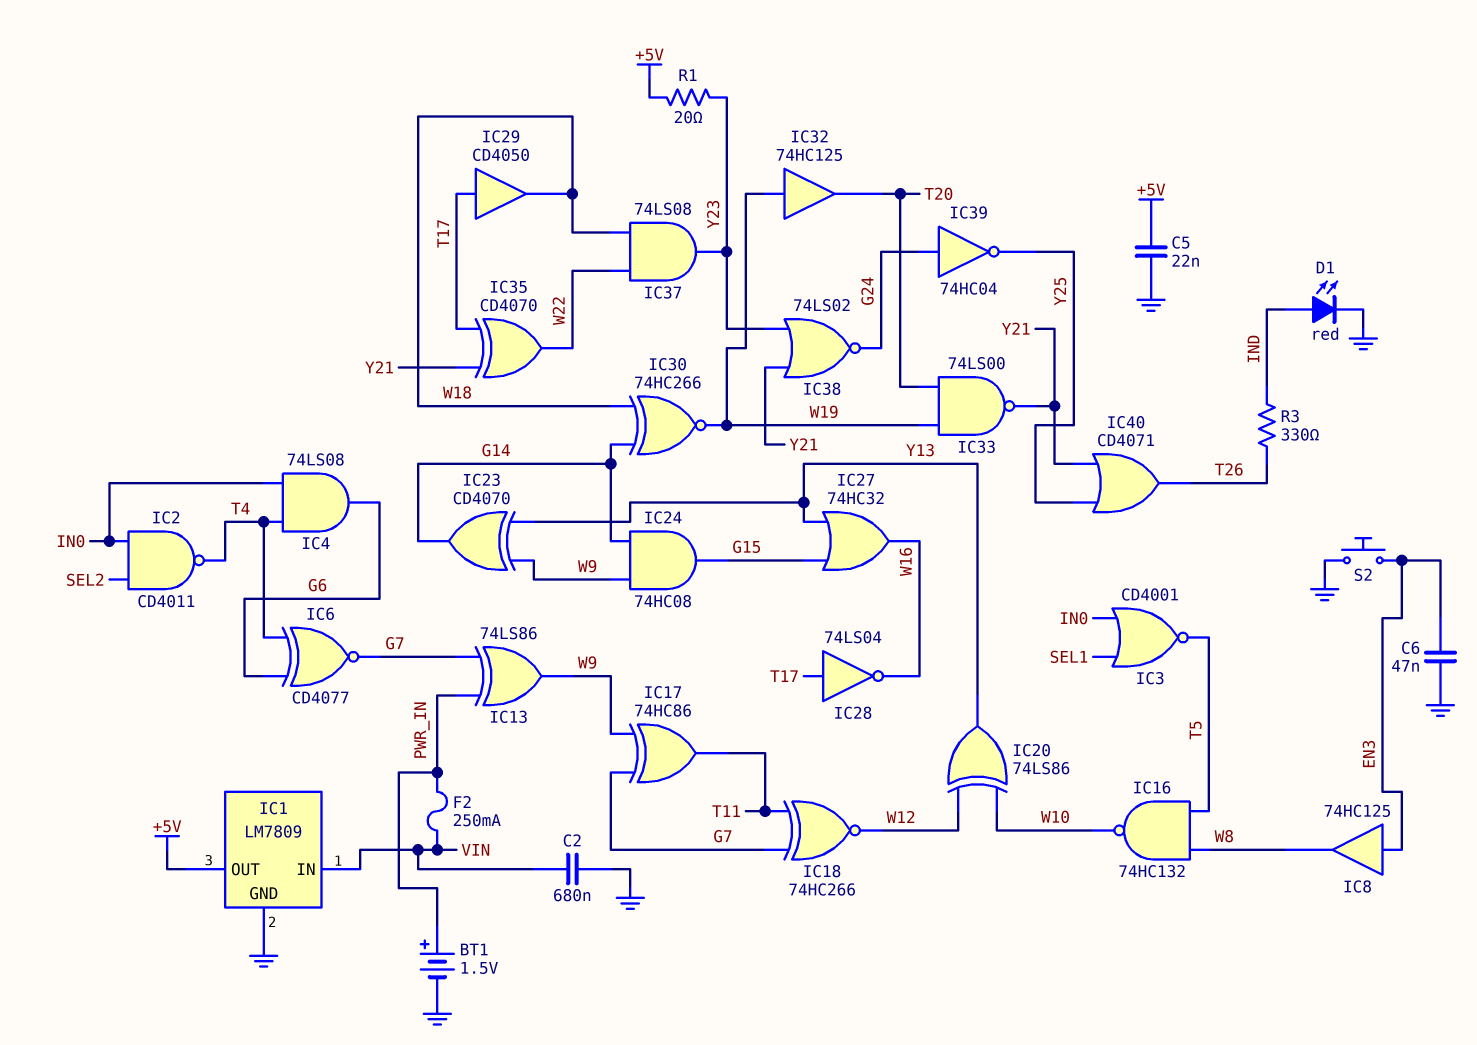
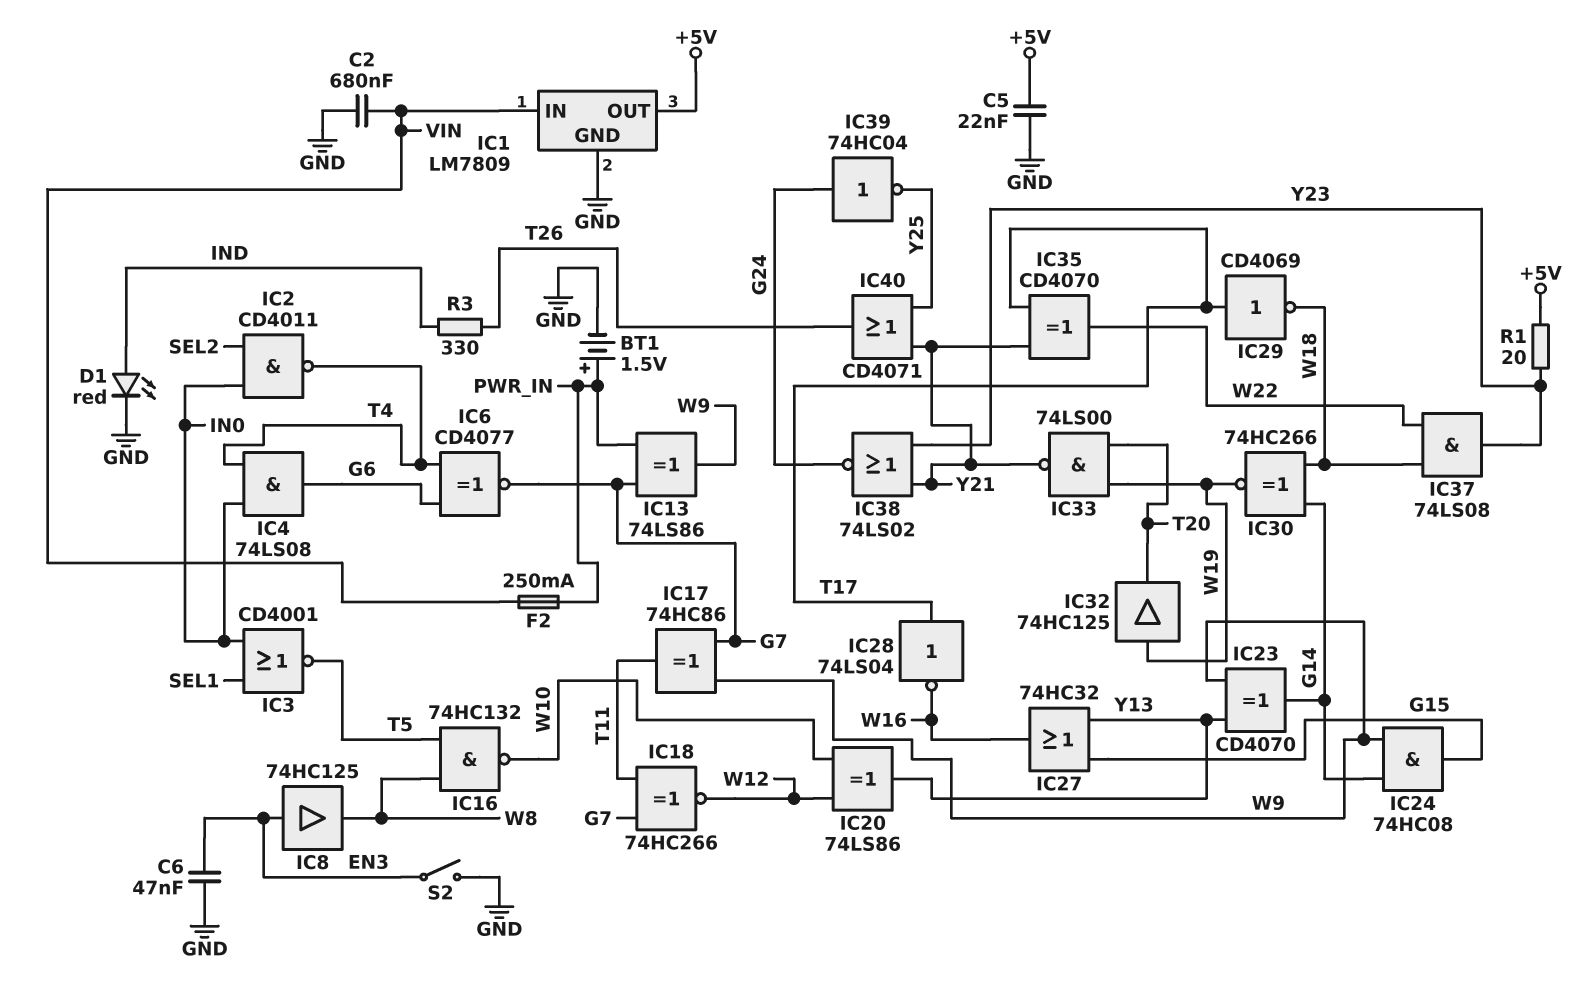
IC29: buffer CD4050 (in T17, out W18) -> NOT CD4069 (in T17, out W18)
S2: button (EN3, GND) -> switch (EN3, GND)

